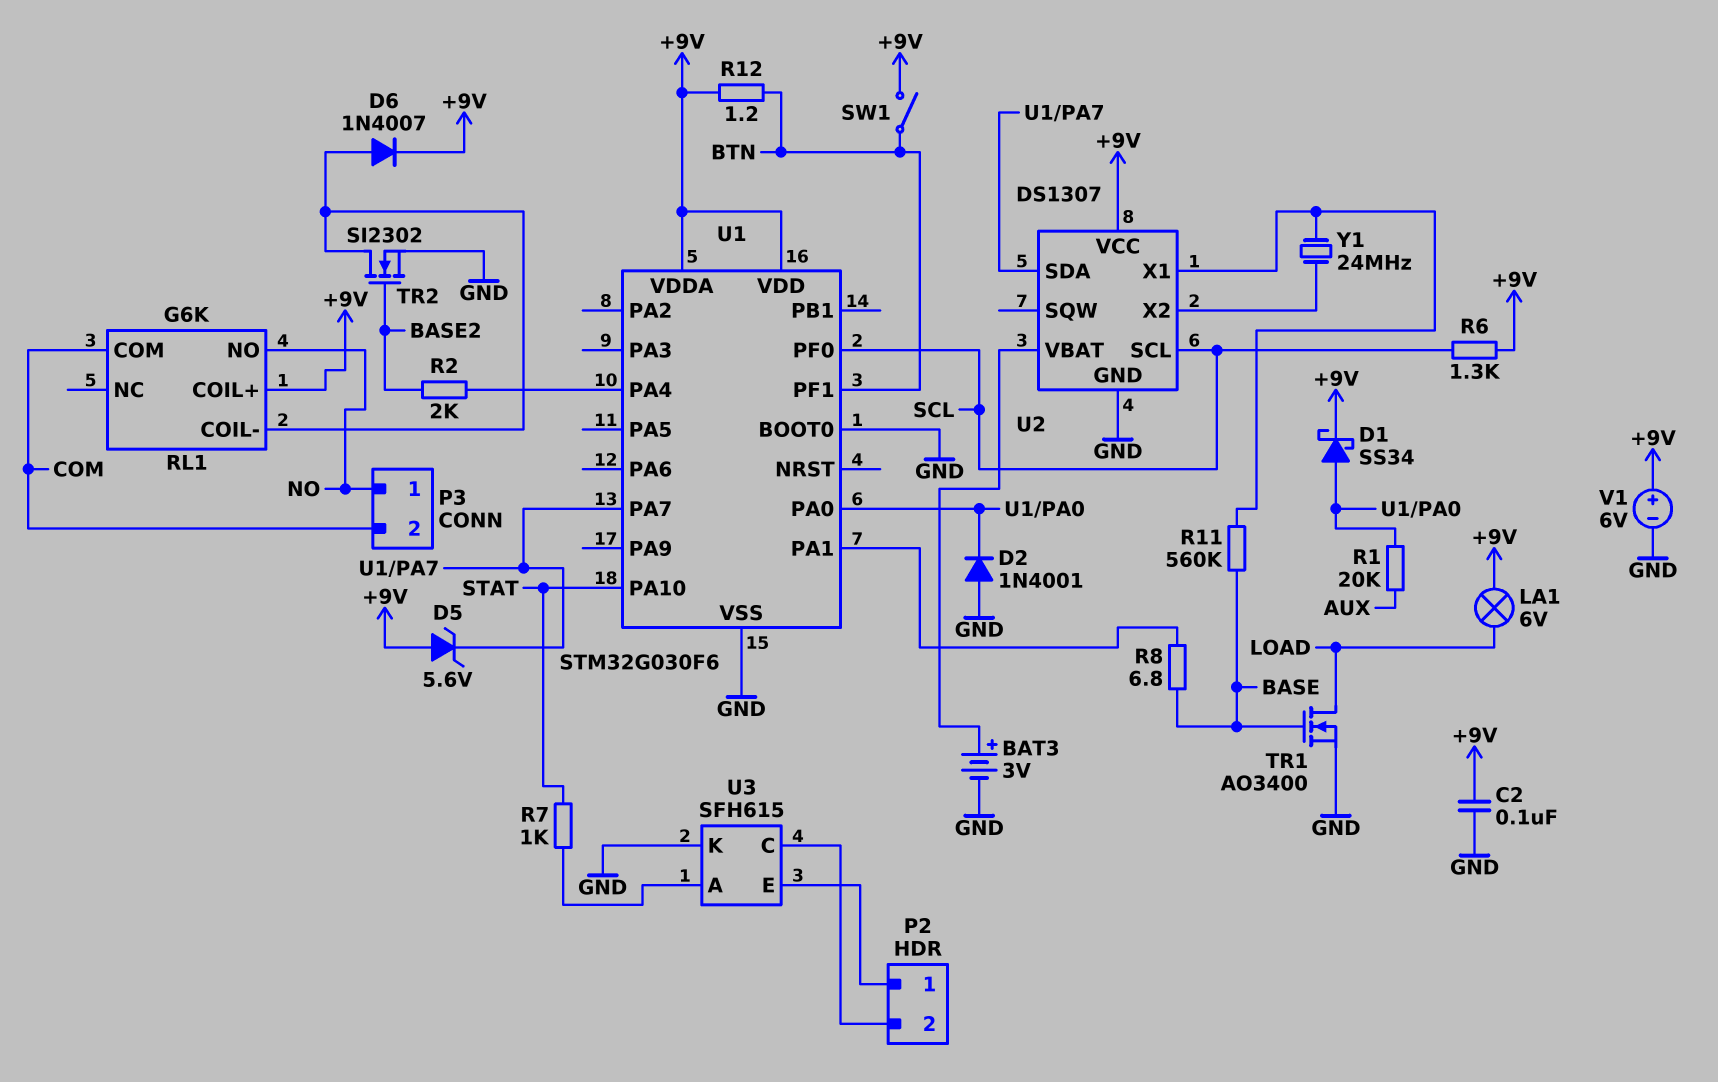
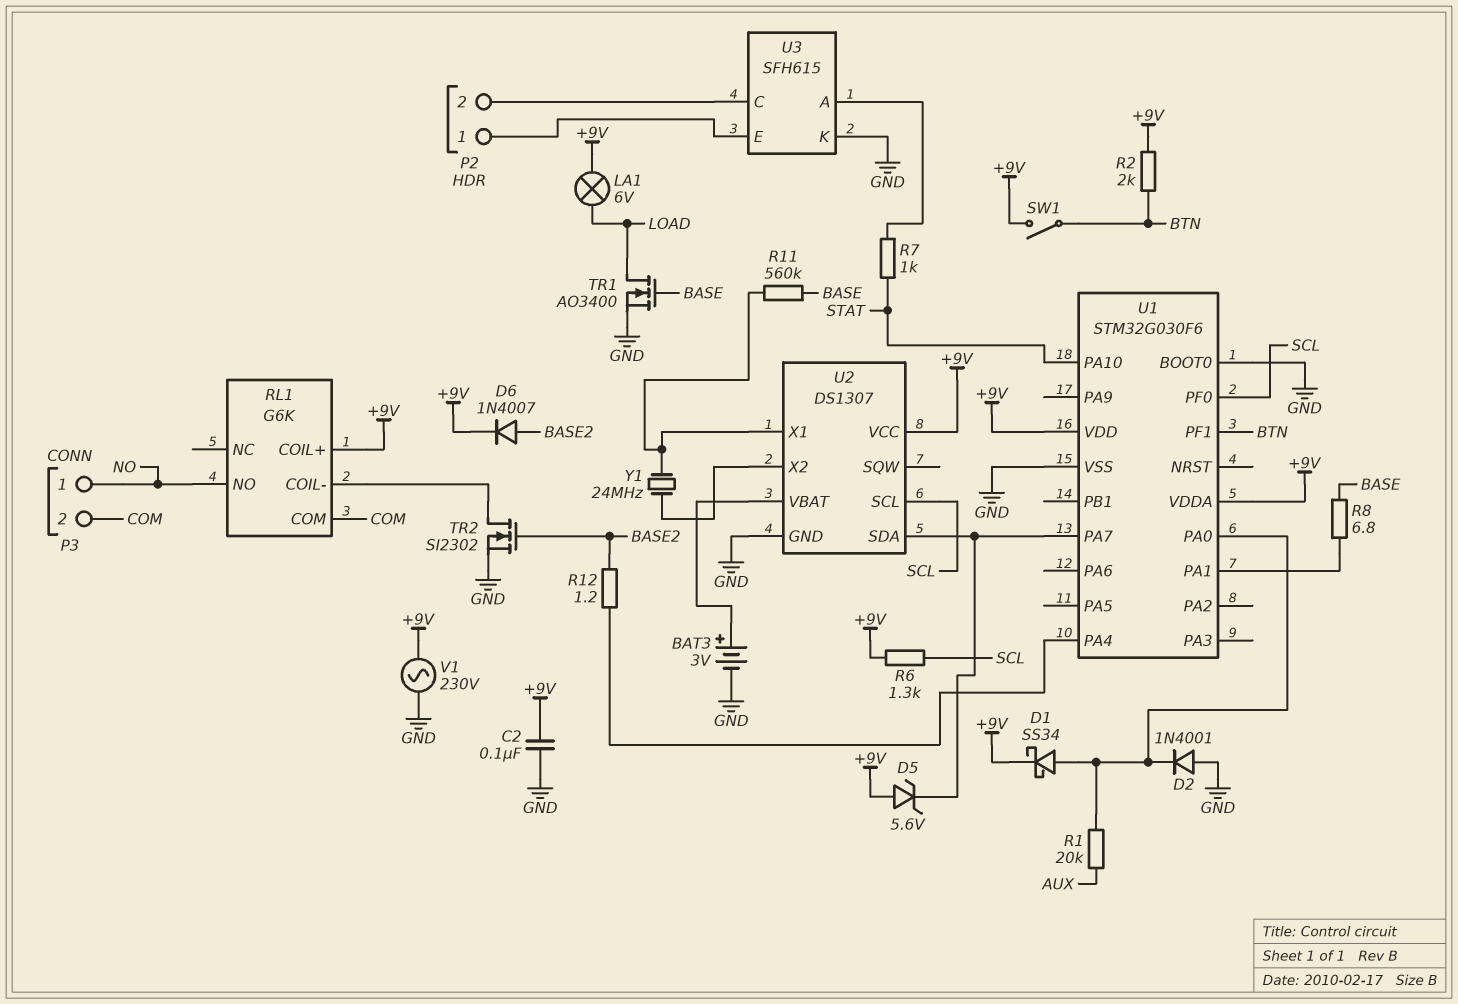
D6: diode 1N4007 (A RL1/COIL-, K +9V) -> diode 1N4007 (A BASE2, K +9V)
R2: 2k (BASE2, U1/PA4) -> 2k (+9V, BTN)
R12: 1.2 (+9V, BTN) -> 1.2 (BASE2, U1/PA4)
V1: 6V (plus +9V, minus GND) -> AC 230V (+9V, GND)

